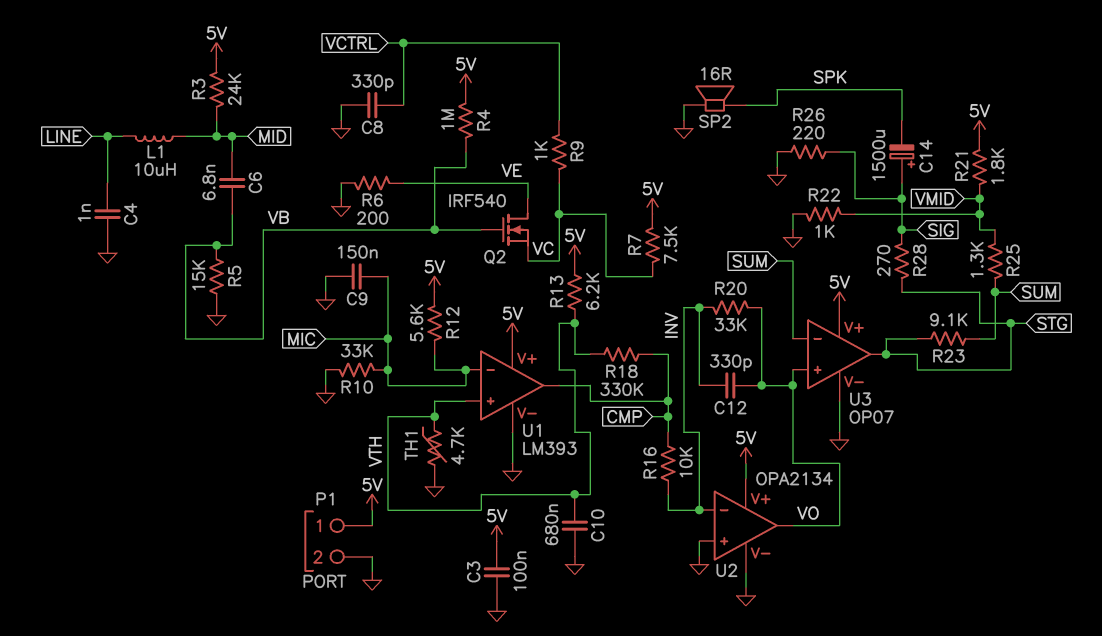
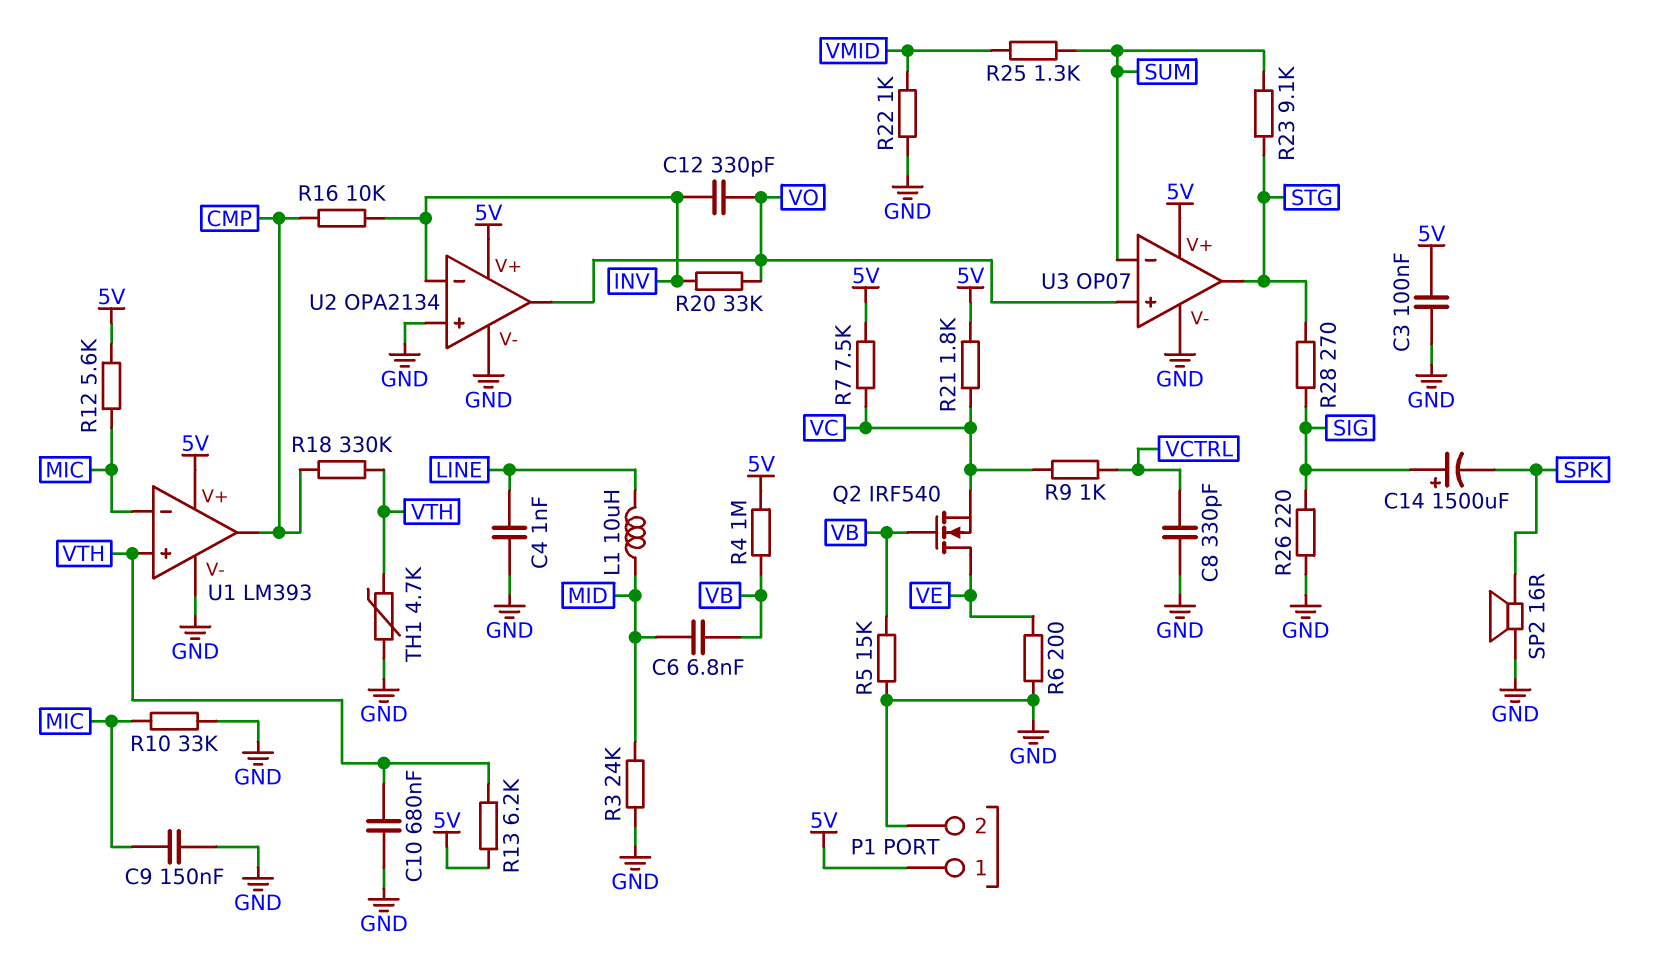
R3: 24k (5V, MID) -> 24k (GND, MID)
R21: 1.8k (5V, VMID) -> 1.8k (5V, VC)

